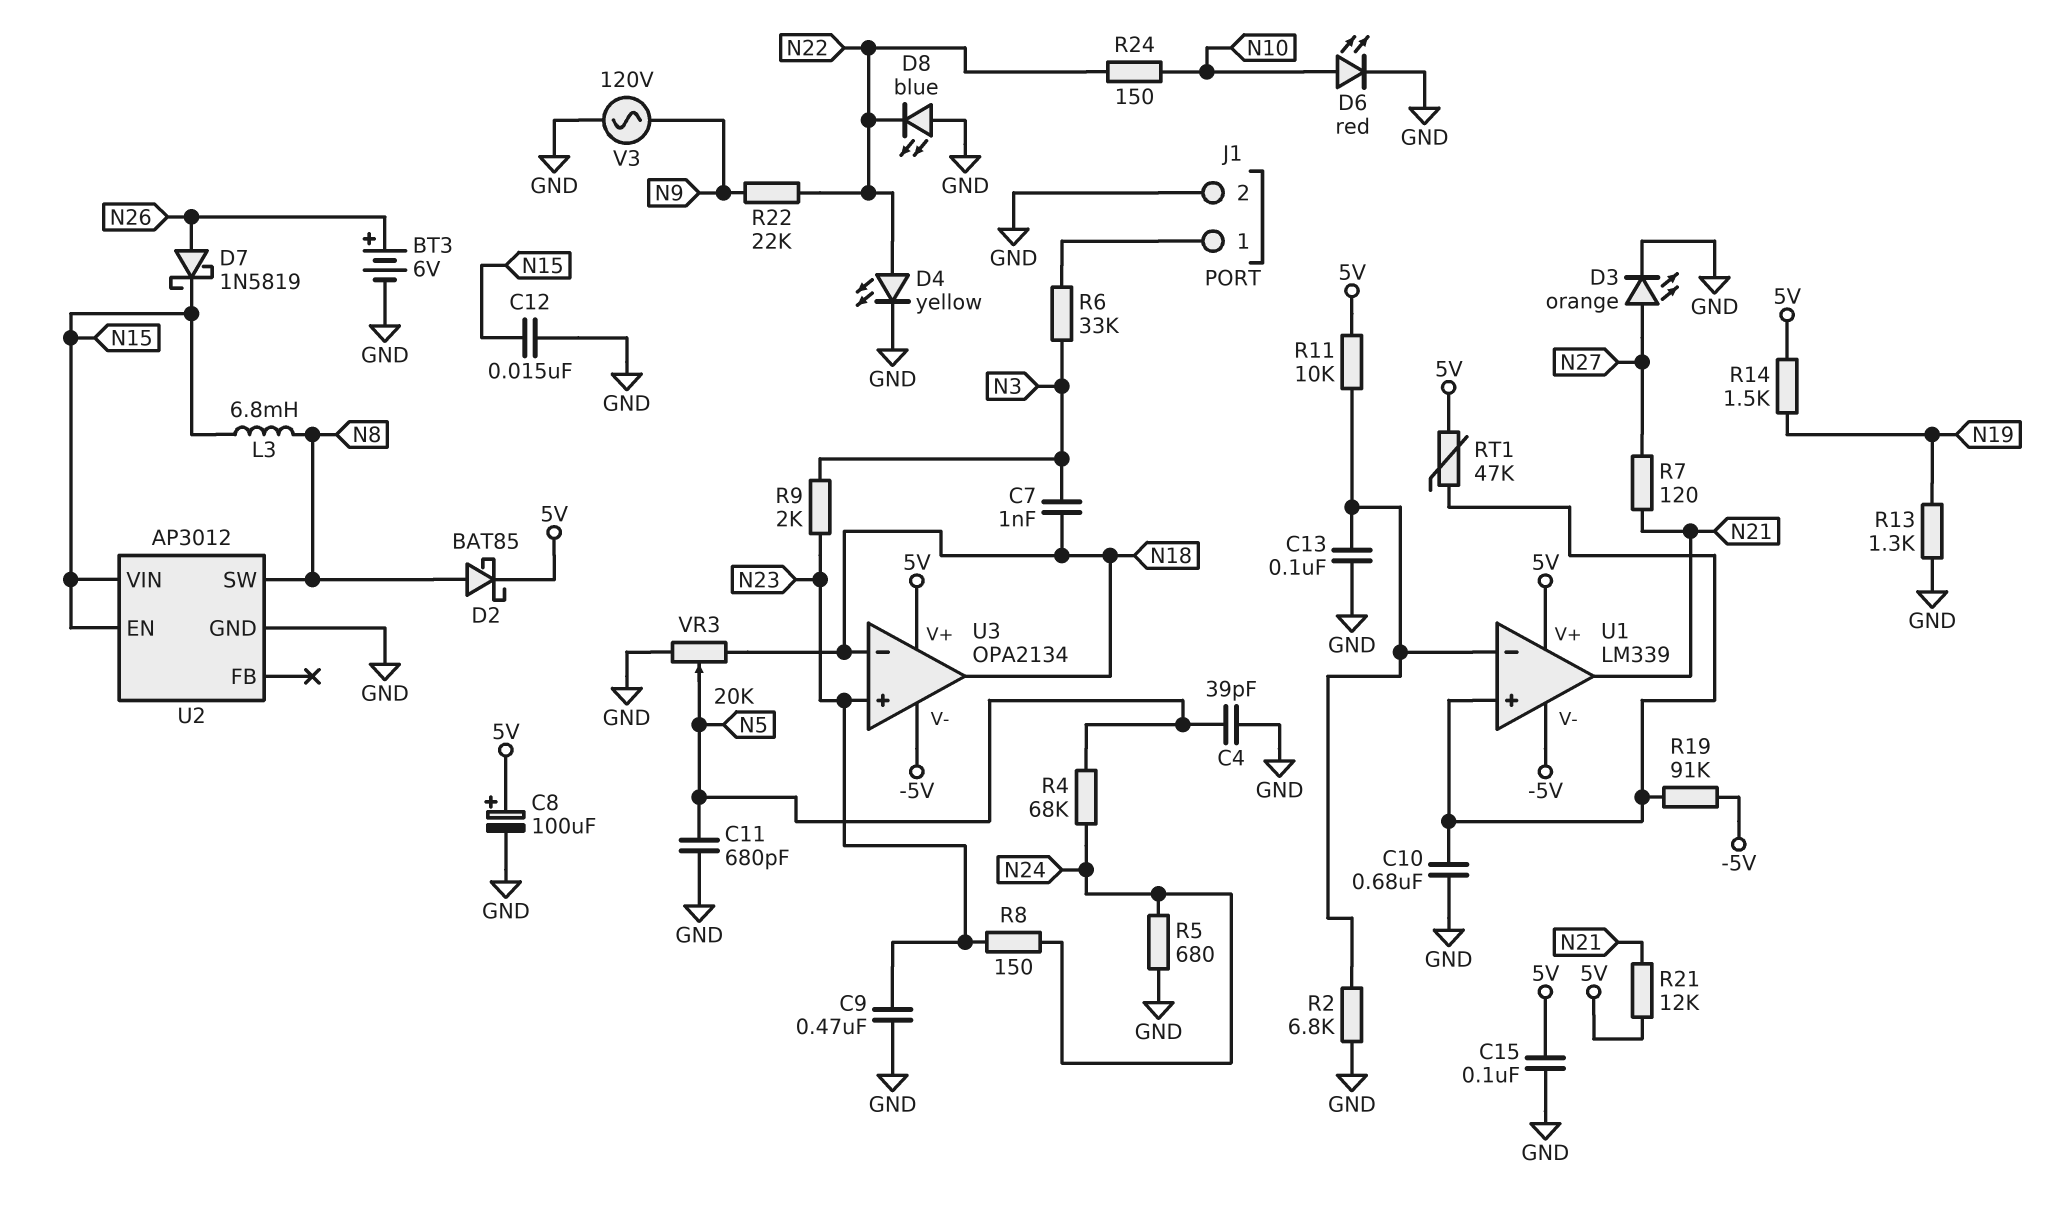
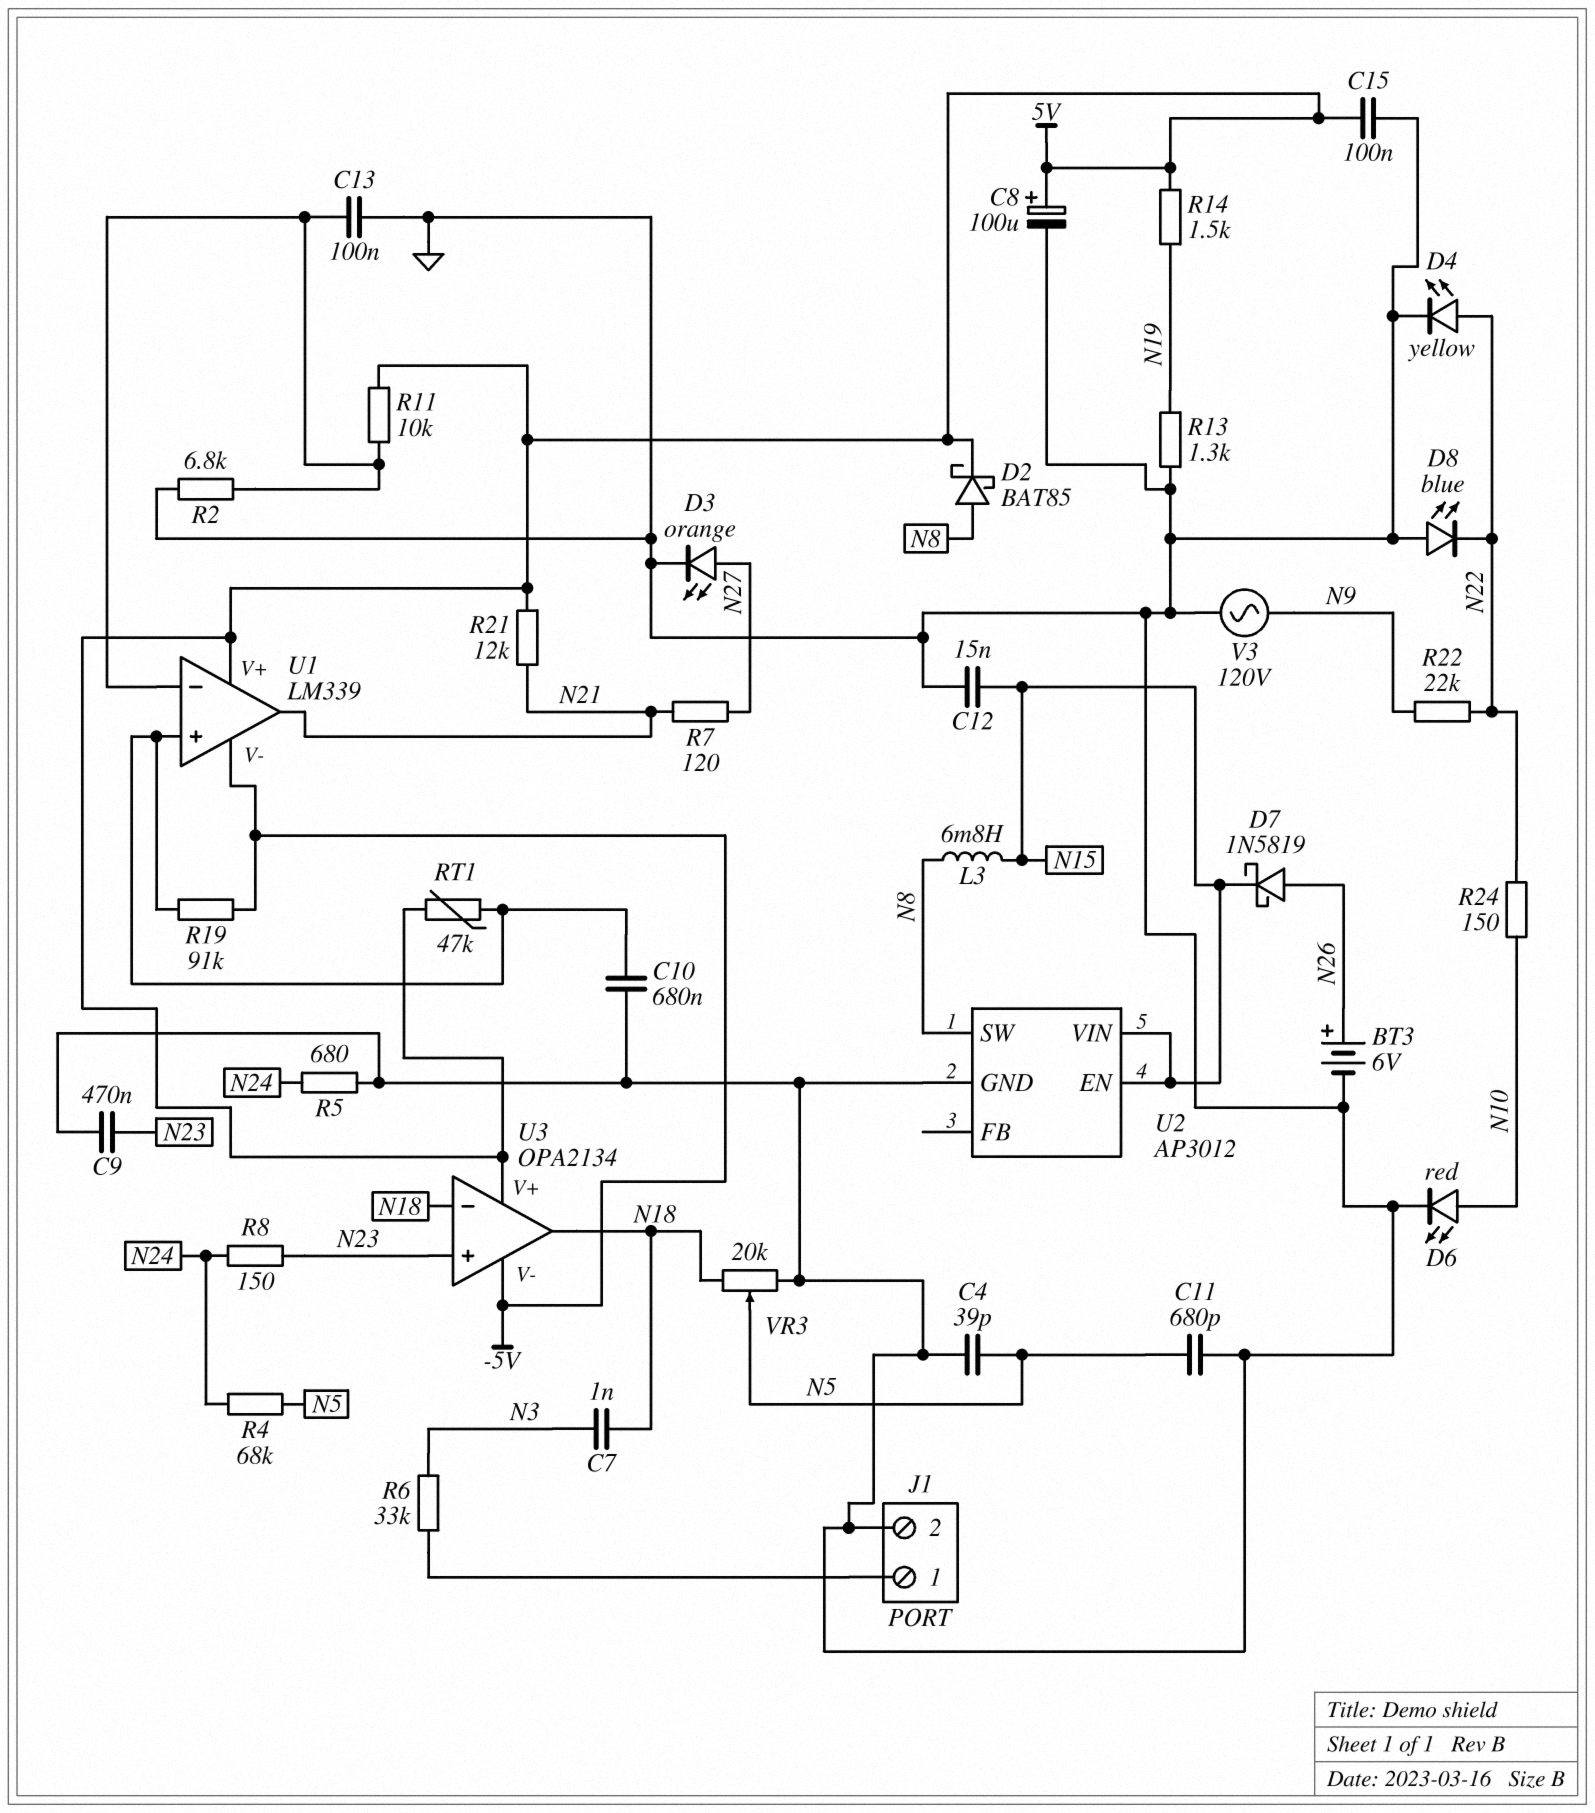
R9: 2k (N3, N23) -> none

